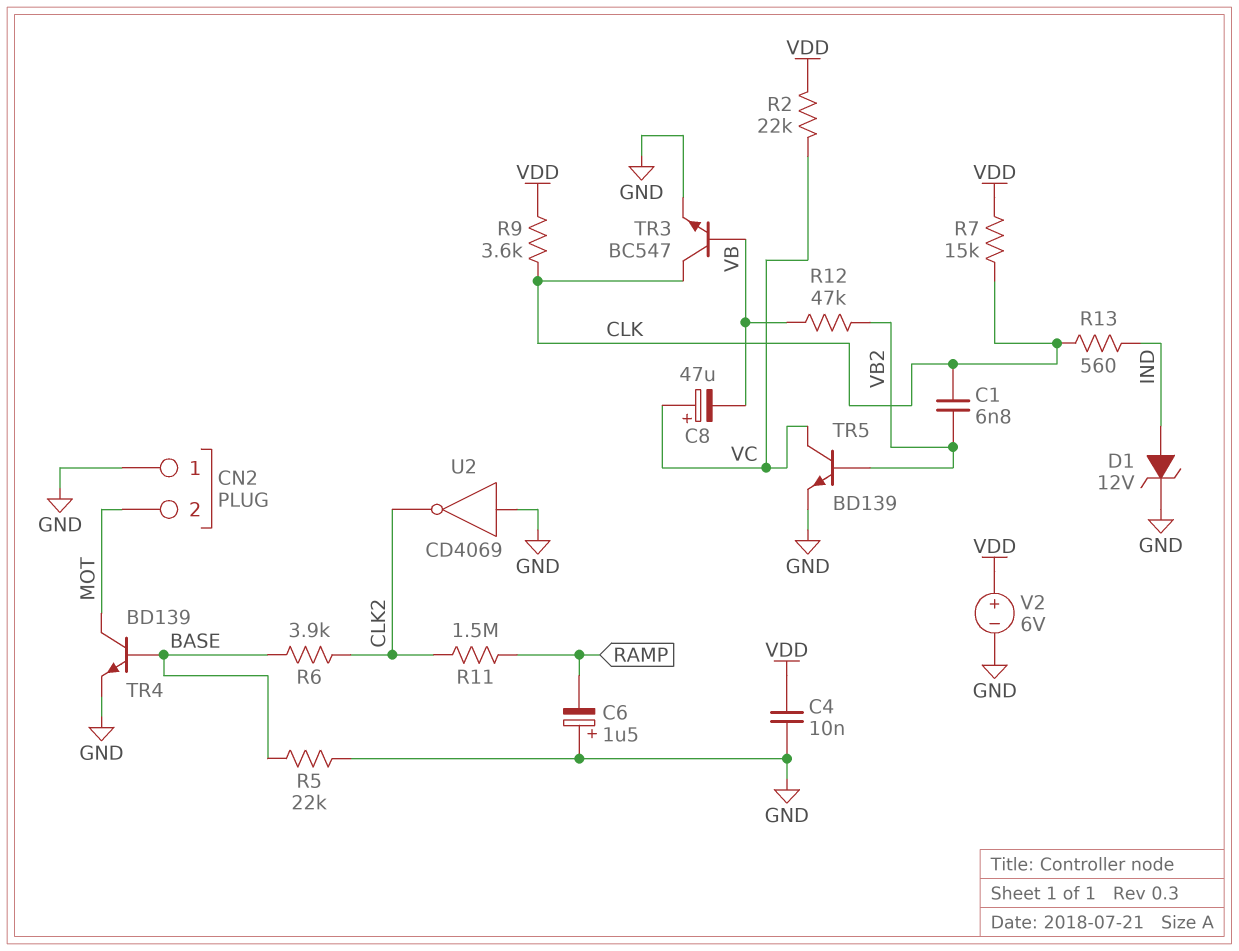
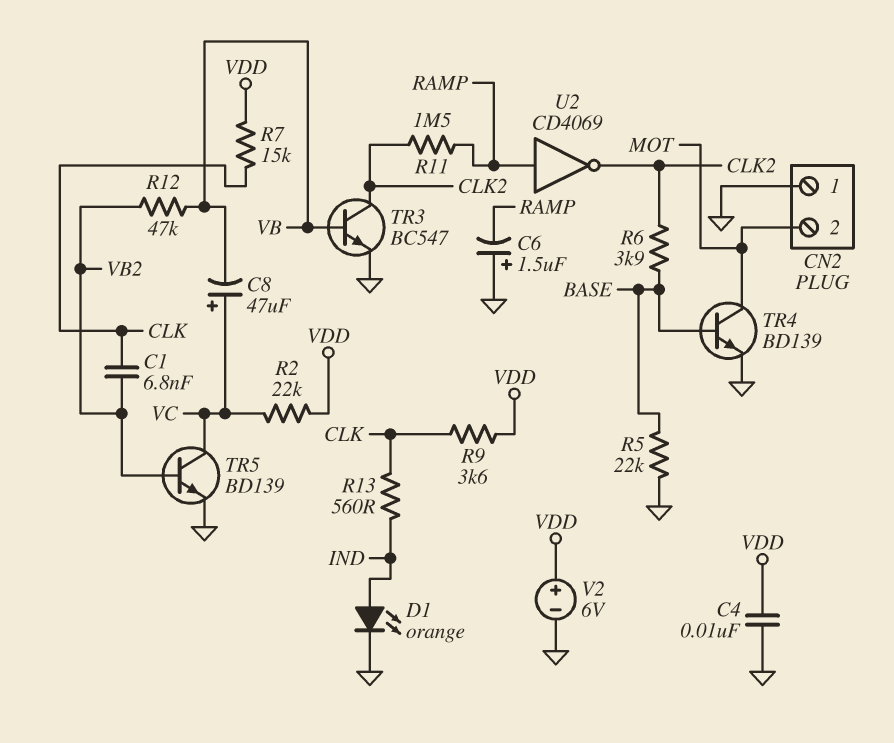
D1: zener 12V (A IND, K GND) -> LED orange (A IND, K GND)
TR3: NPN BC547 (B VB, C CLK, E GND) -> NPN BC547 (B VB, C CLK2, E GND)
U2: NOT CD4069 (in GND, out CLK2) -> NOT CD4069 (in RAMP, out CLK2)

